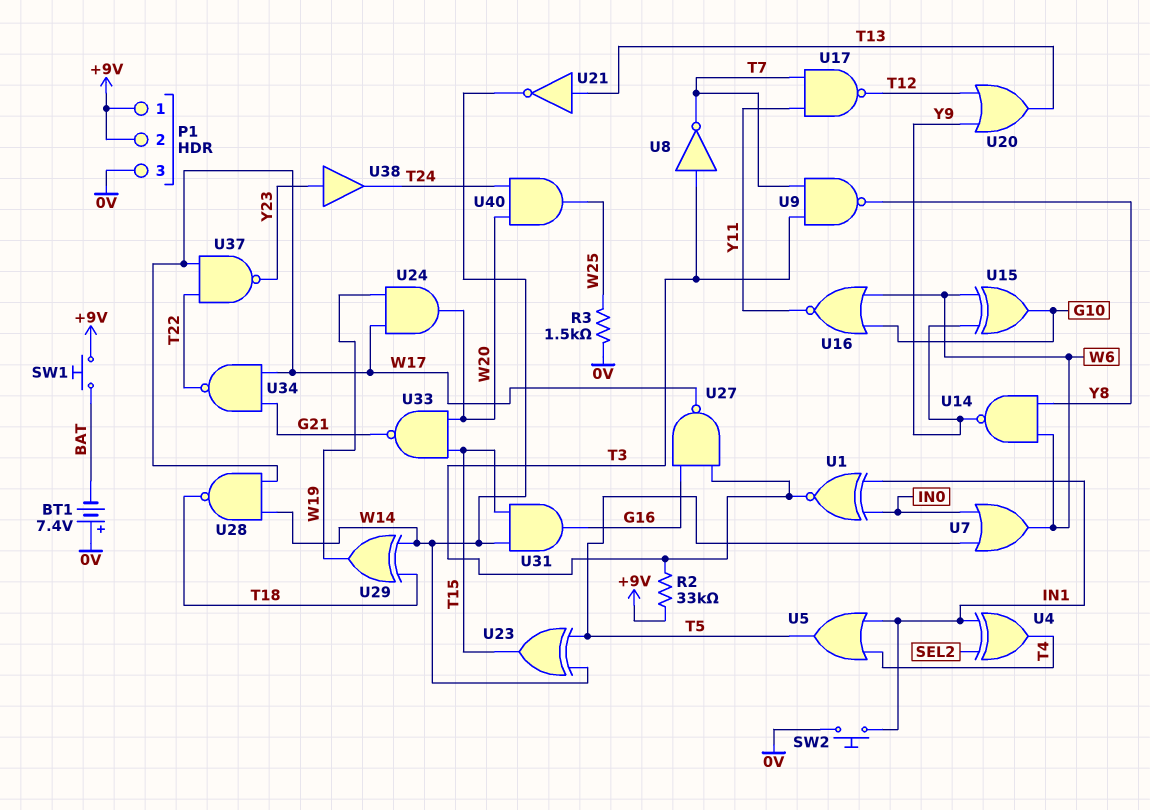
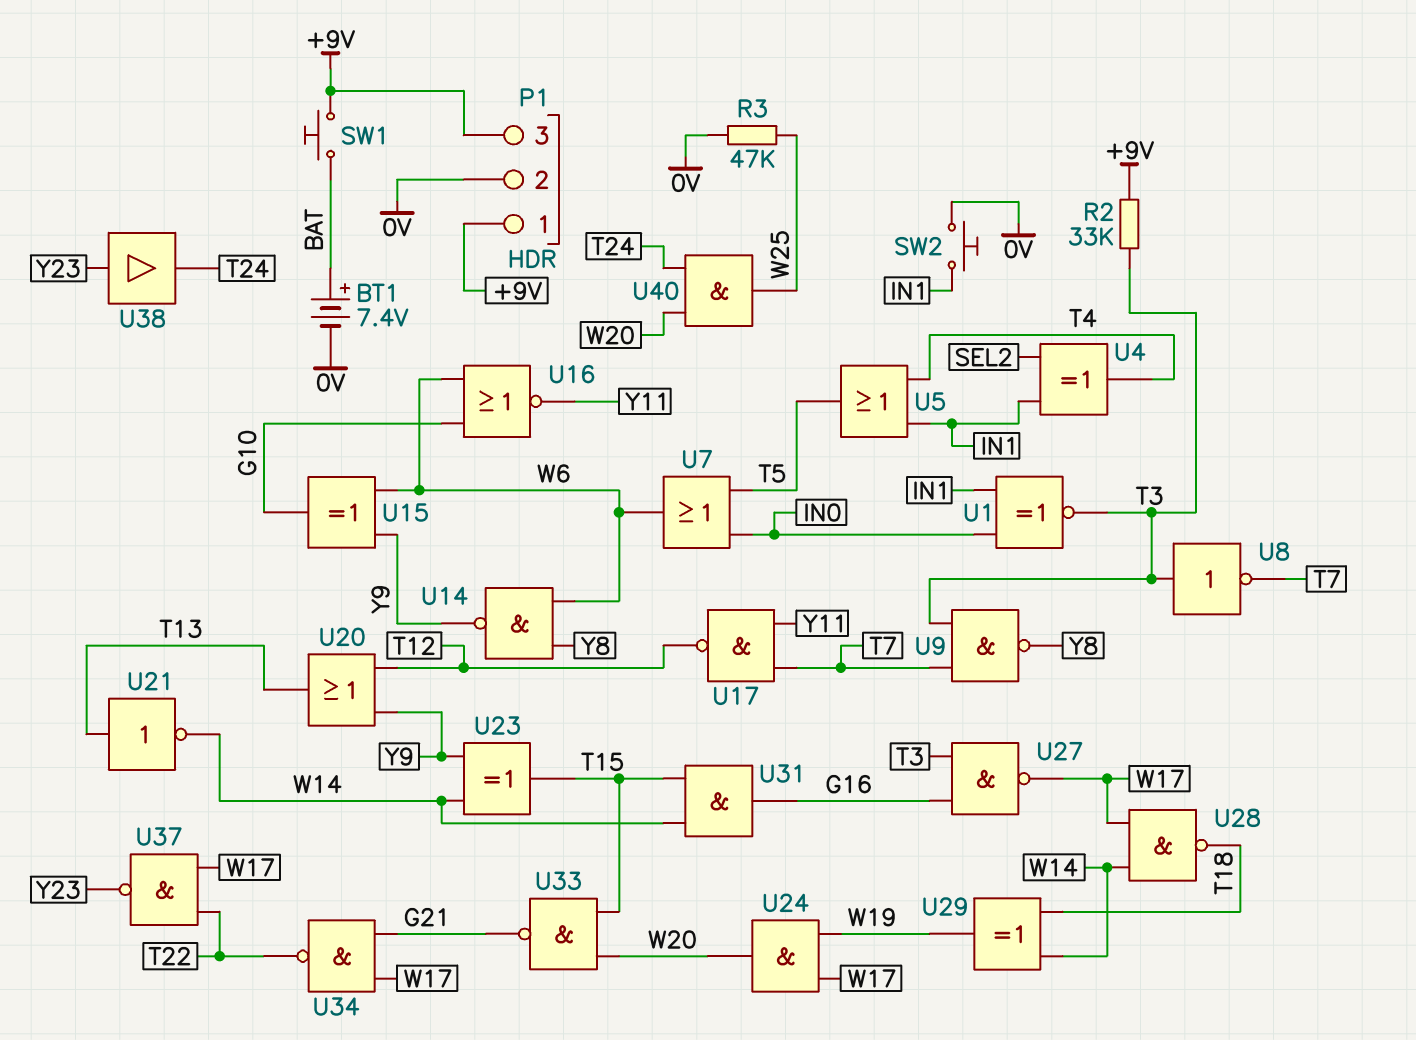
BT1: 7.4V (plus 0V, minus BAT) -> 7.4V (plus BAT, minus 0V)
P1 pin 2: +9V -> 0V
P1 pin 3: 0V -> +9V
R3: 1.5k (0V, W25) -> 47k (0V, W25)
U23: XOR (in T5, in W14, out T15) -> XOR (in W14, in Y9, out T15)

